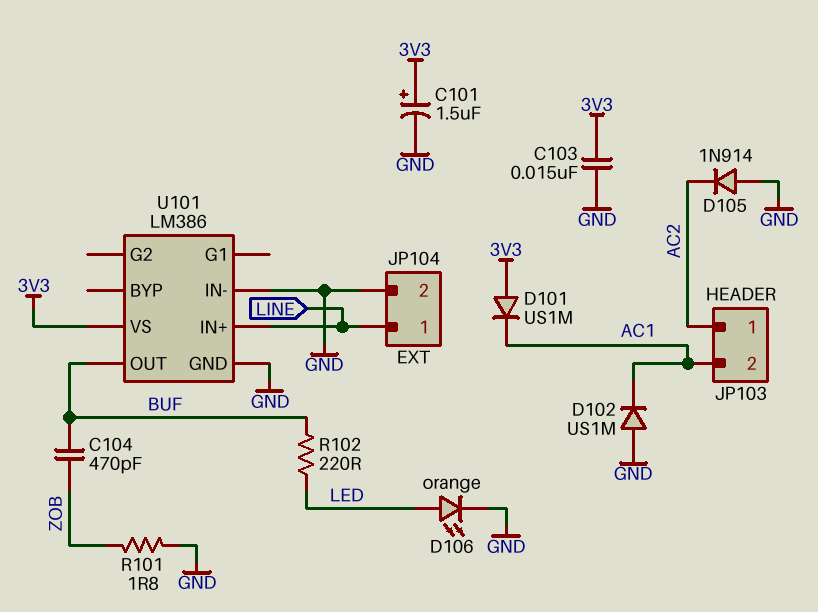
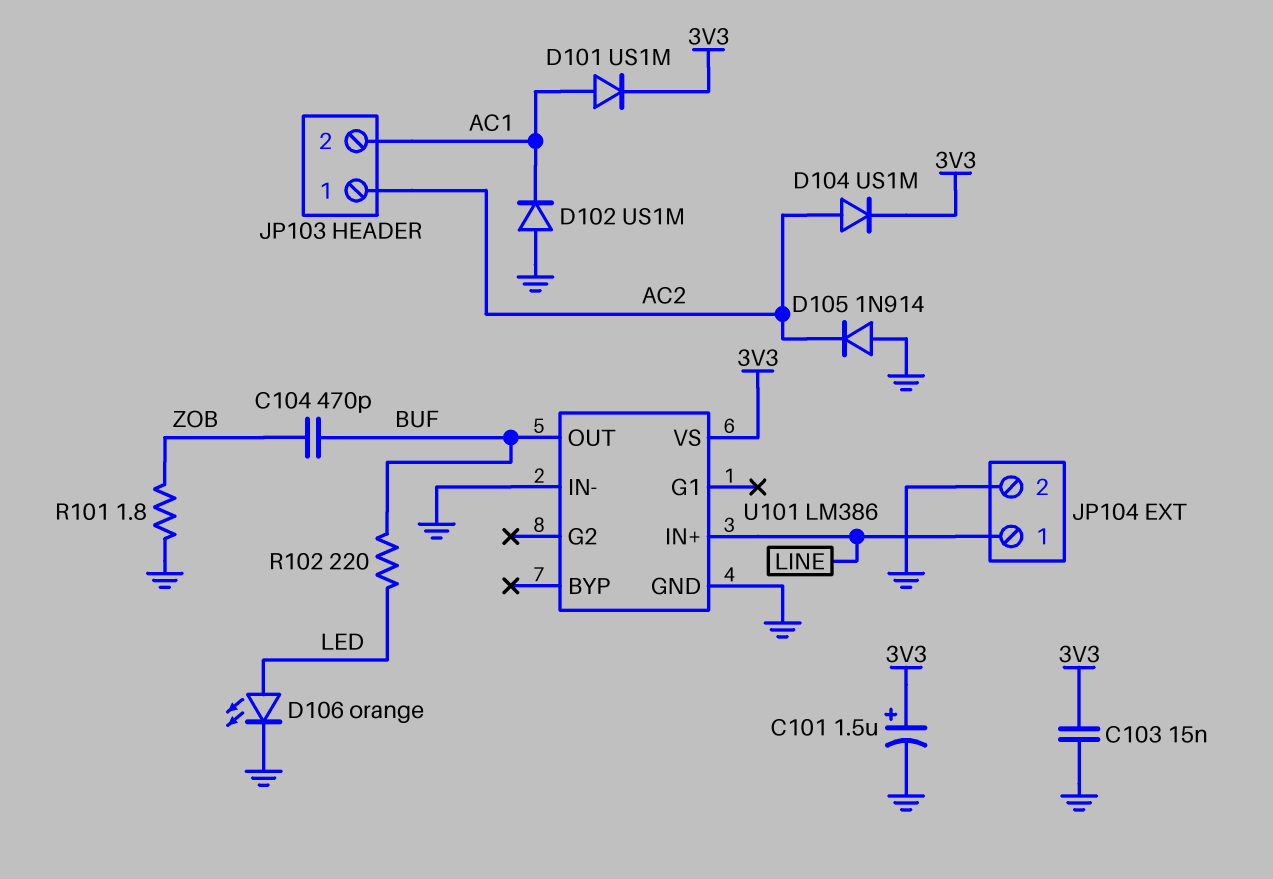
D101: diode US1M (A 3V3, K AC1) -> diode US1M (A AC1, K 3V3)
D104: none -> diode US1M (A AC2, K 3V3)

